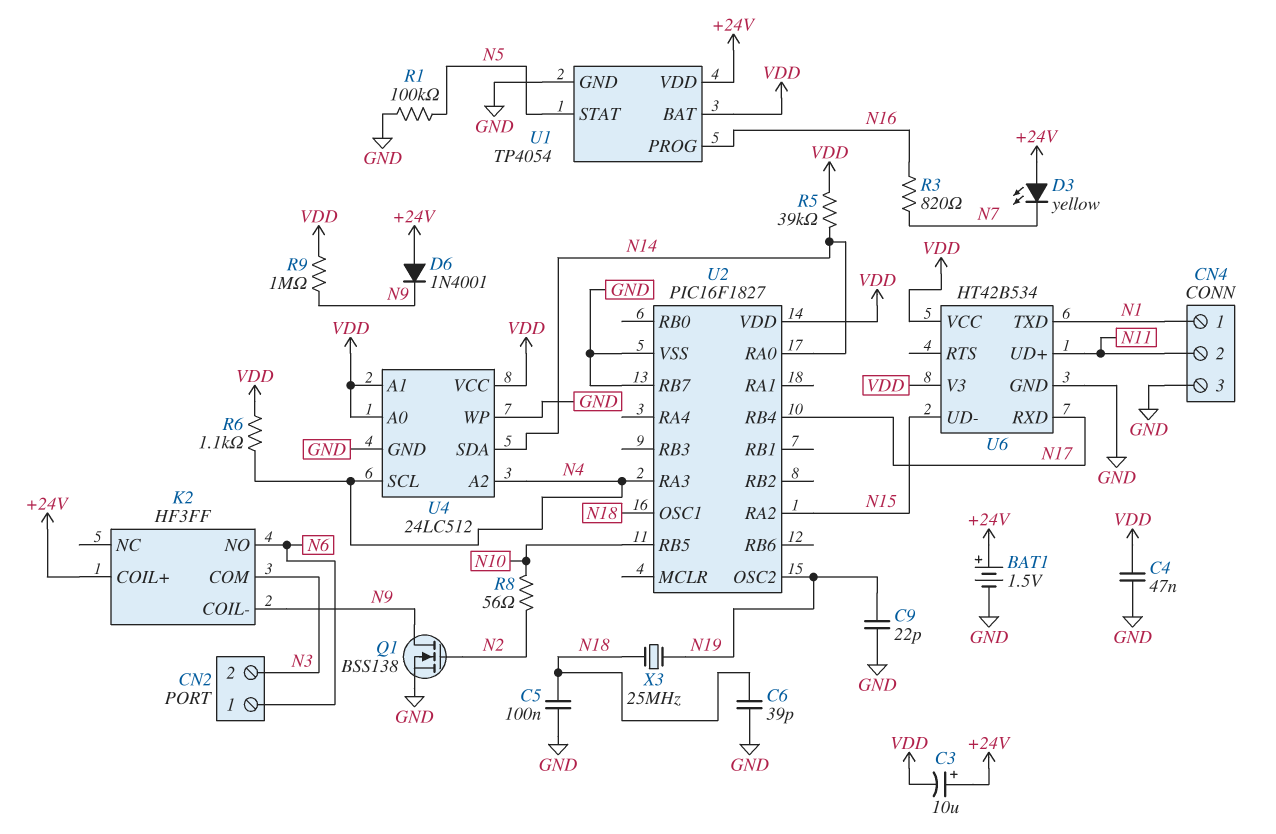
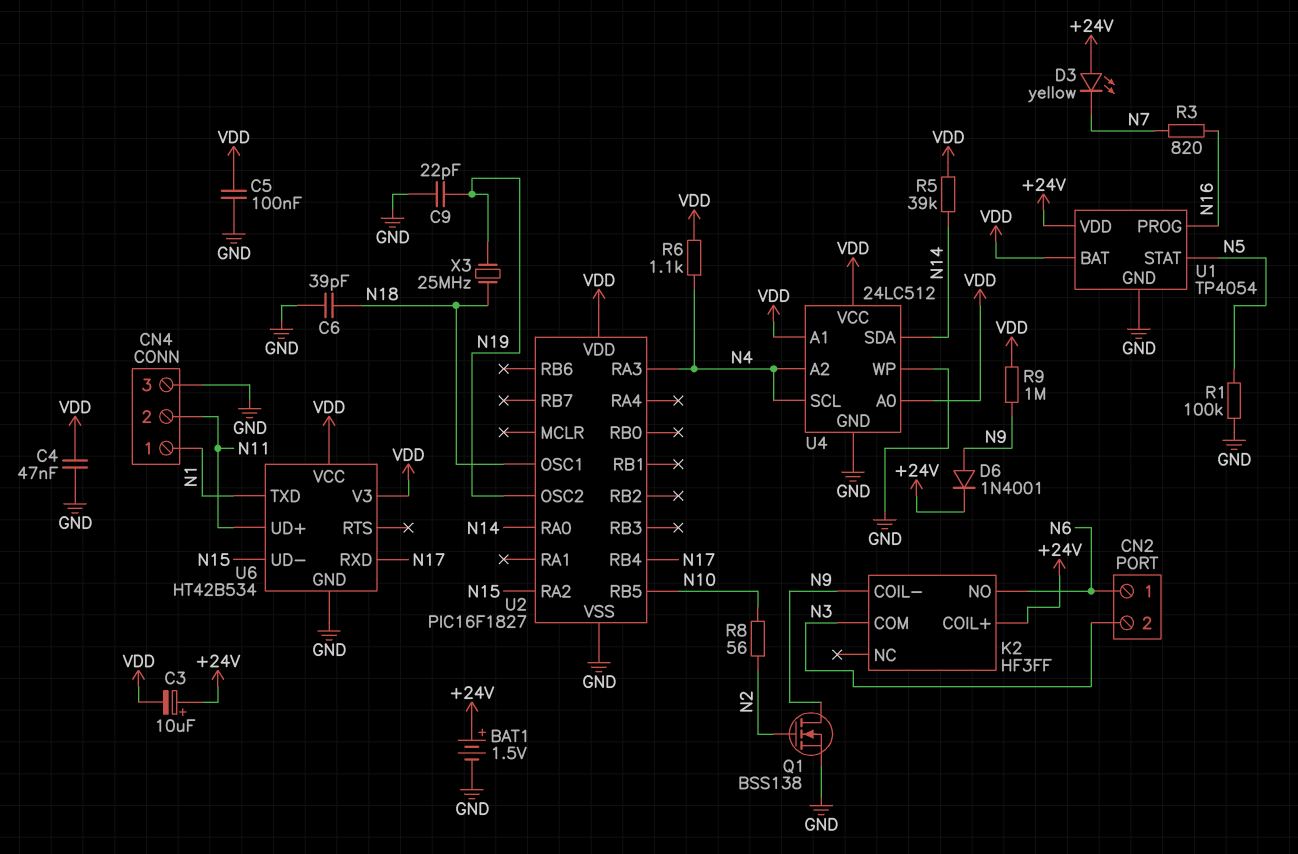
C5: 100nF (GND, N18) -> 100nF (GND, VDD)
D6: diode 1N4001 (A +24V, K N9) -> diode 1N4001 (A N9, K +24V)
U2 pin RB7: GND -> none

